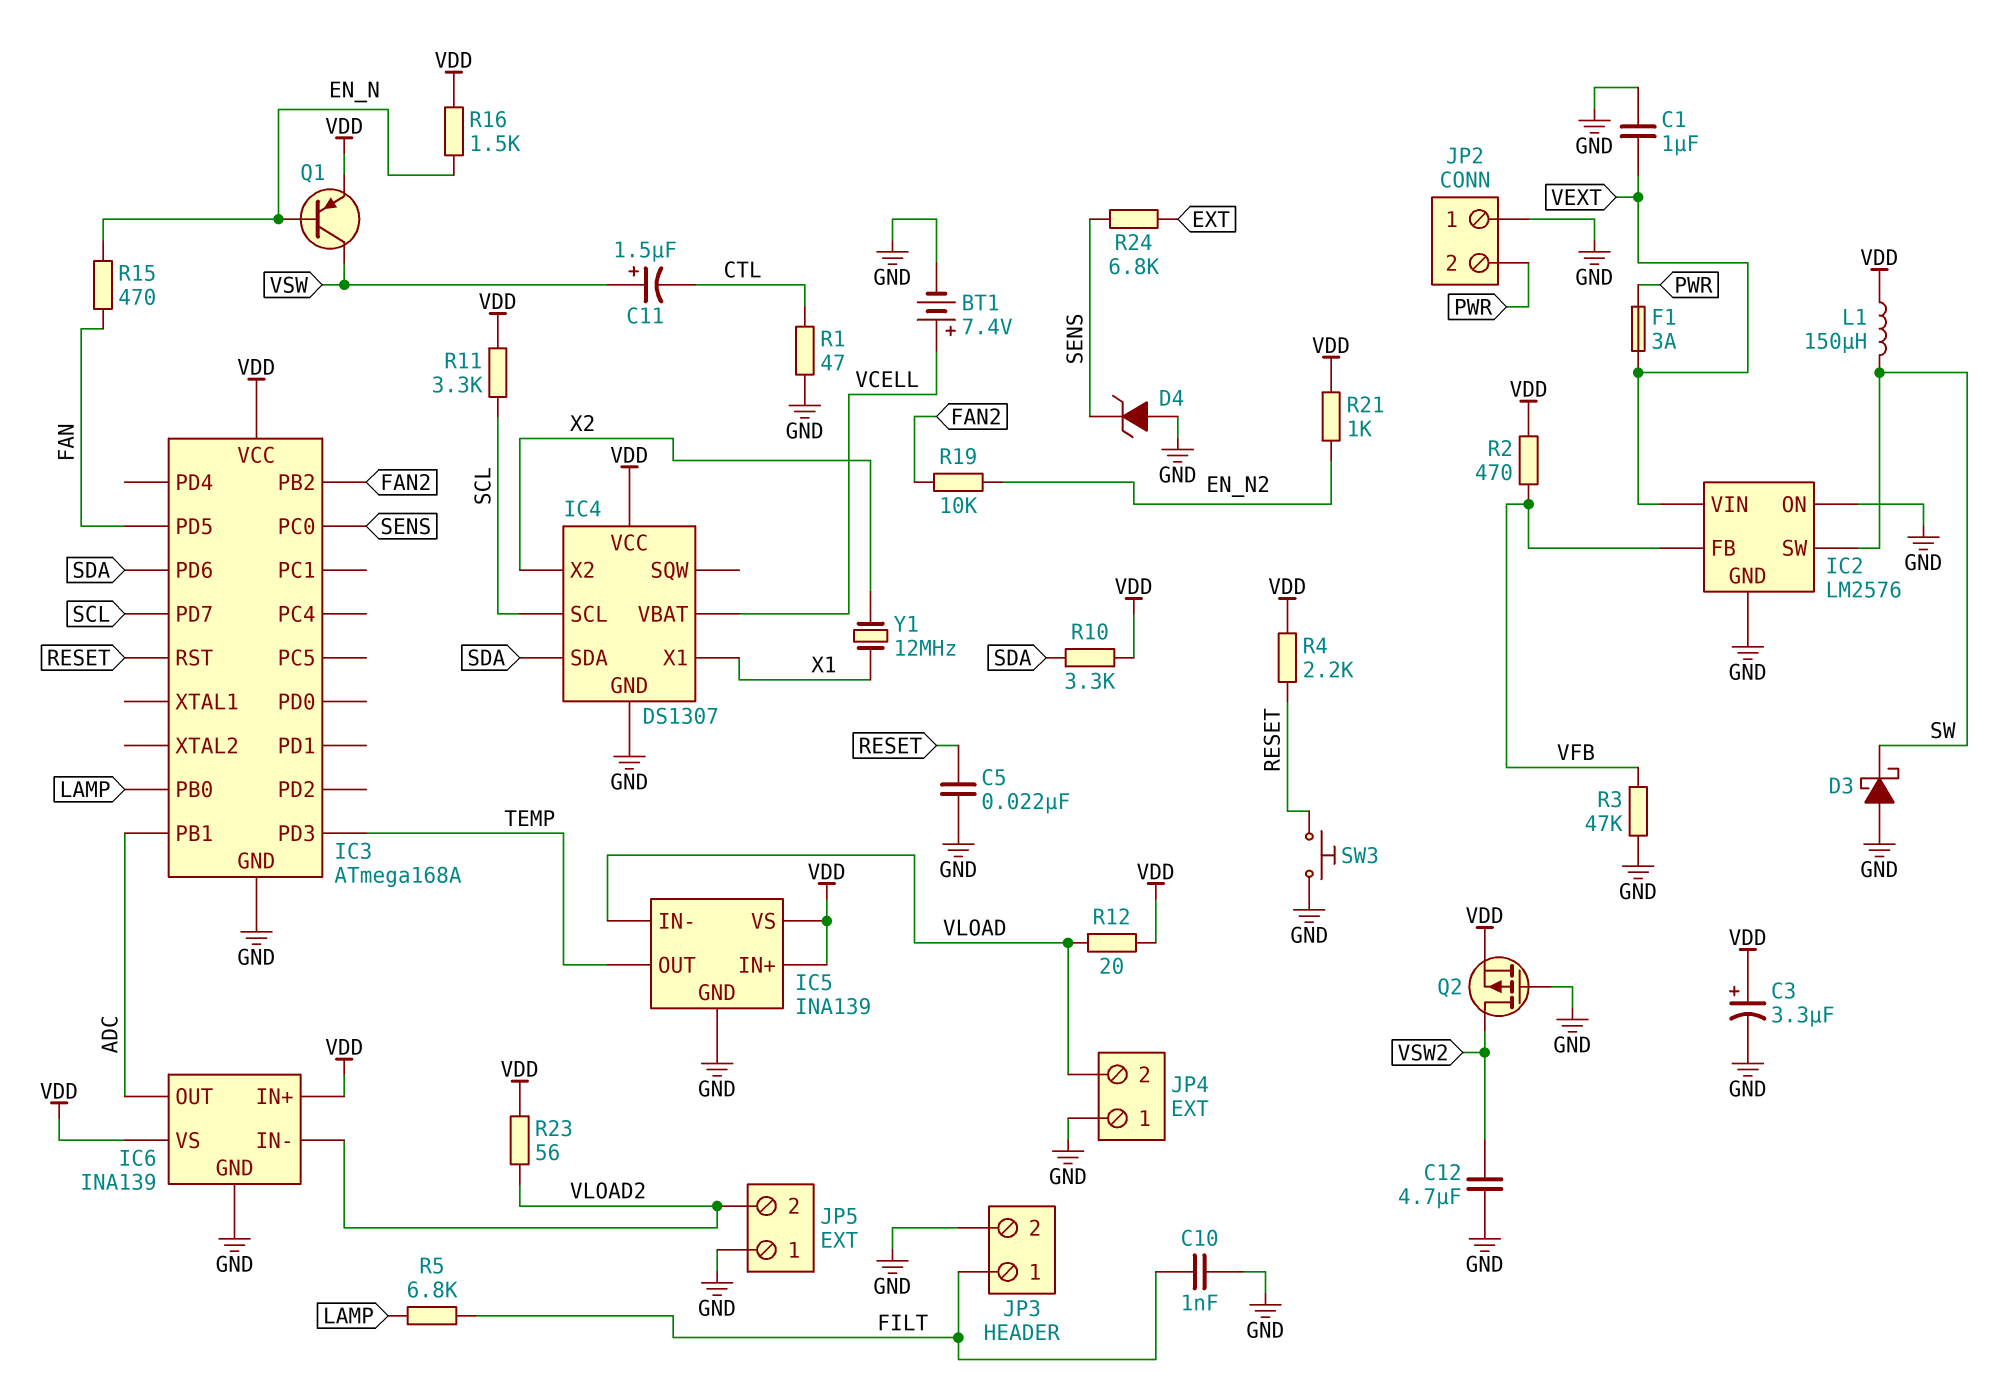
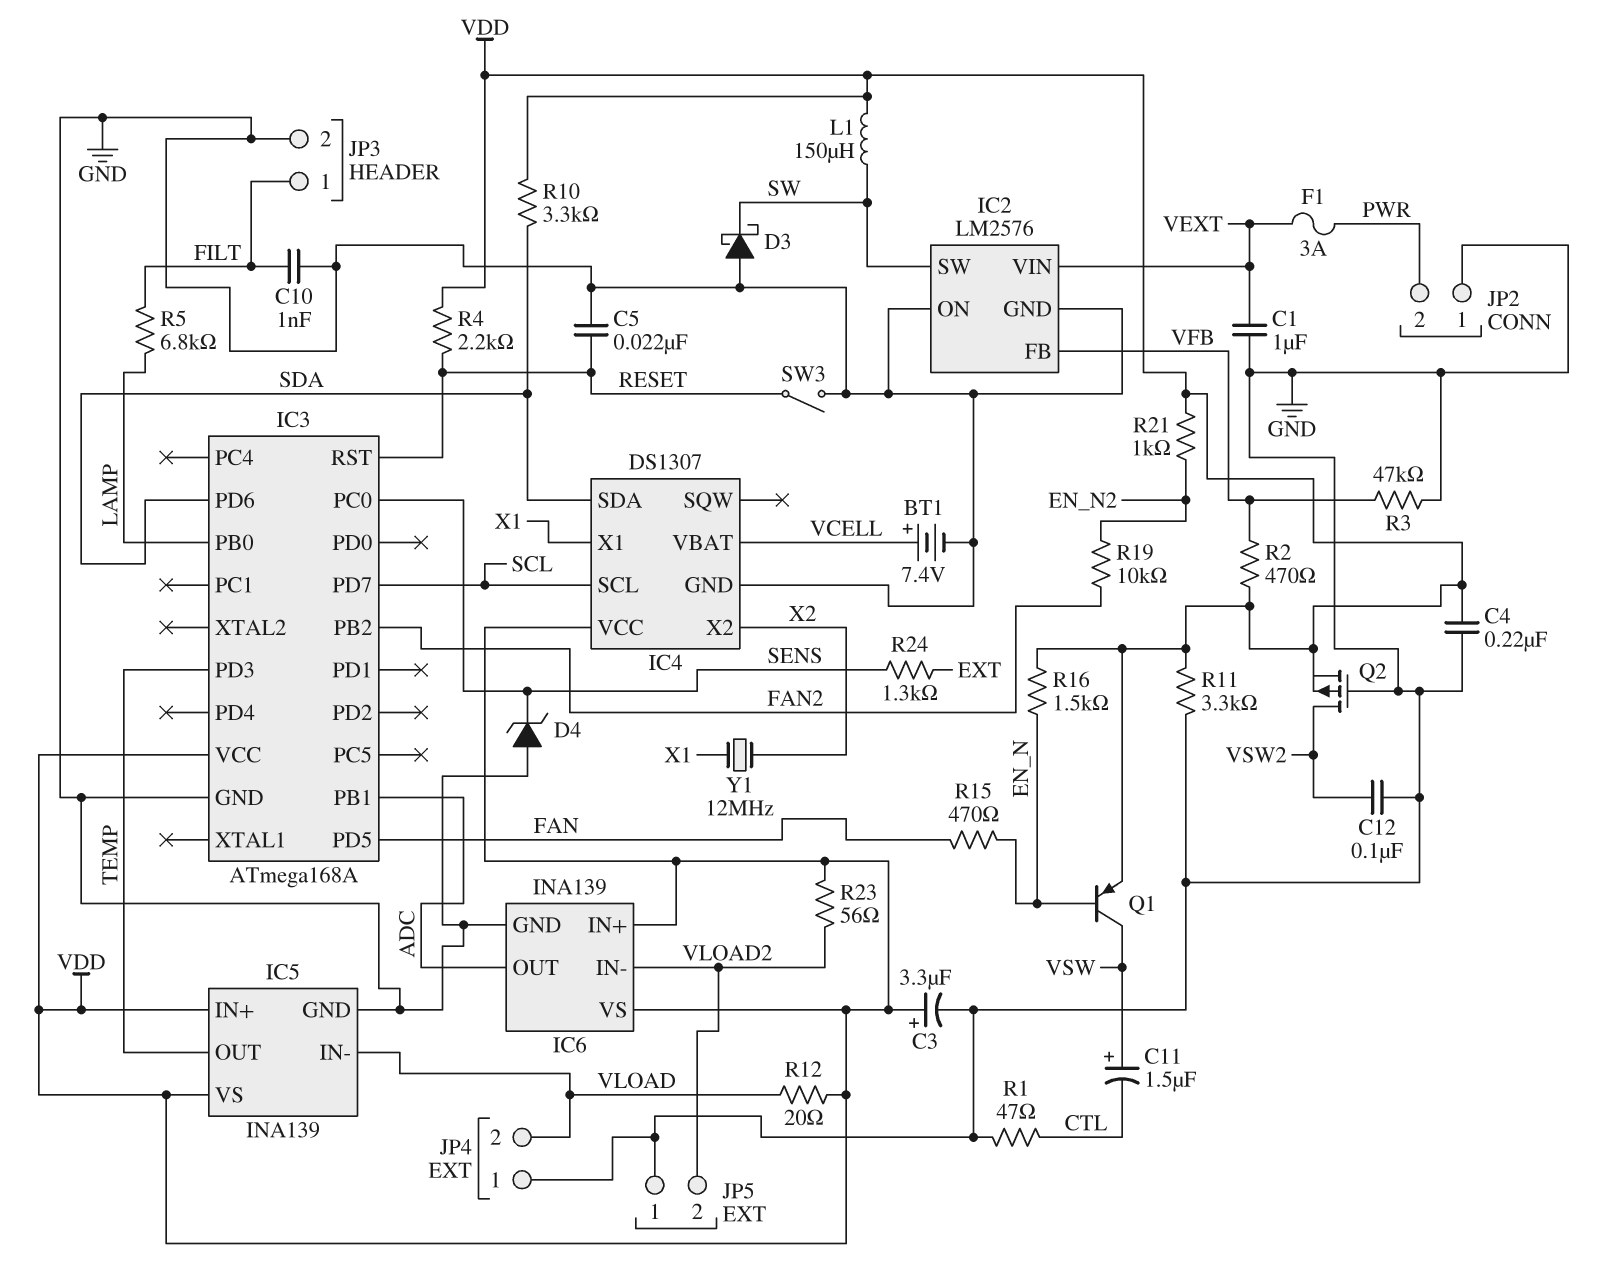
C4: none -> 220nF (GND, VDD)
C12: 4.7uF (GND, VSW2) -> 100nF (GND, VSW2)
R11: 3.3k (SCL, VDD) -> 3.3k (GND, VDD)
R24: 6.8k (EXT, SENS) -> 1.3k (EXT, SENS)
SW3: button (GND, RESET) -> switch (GND, RESET)

